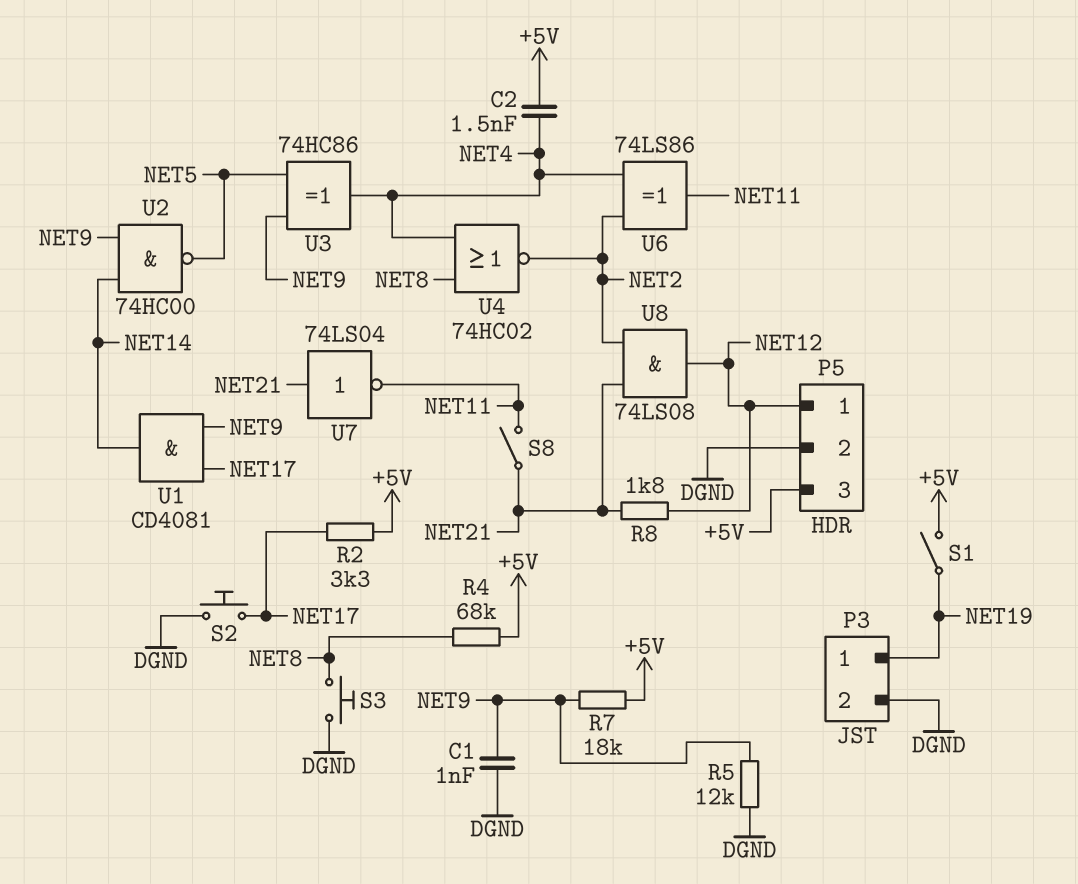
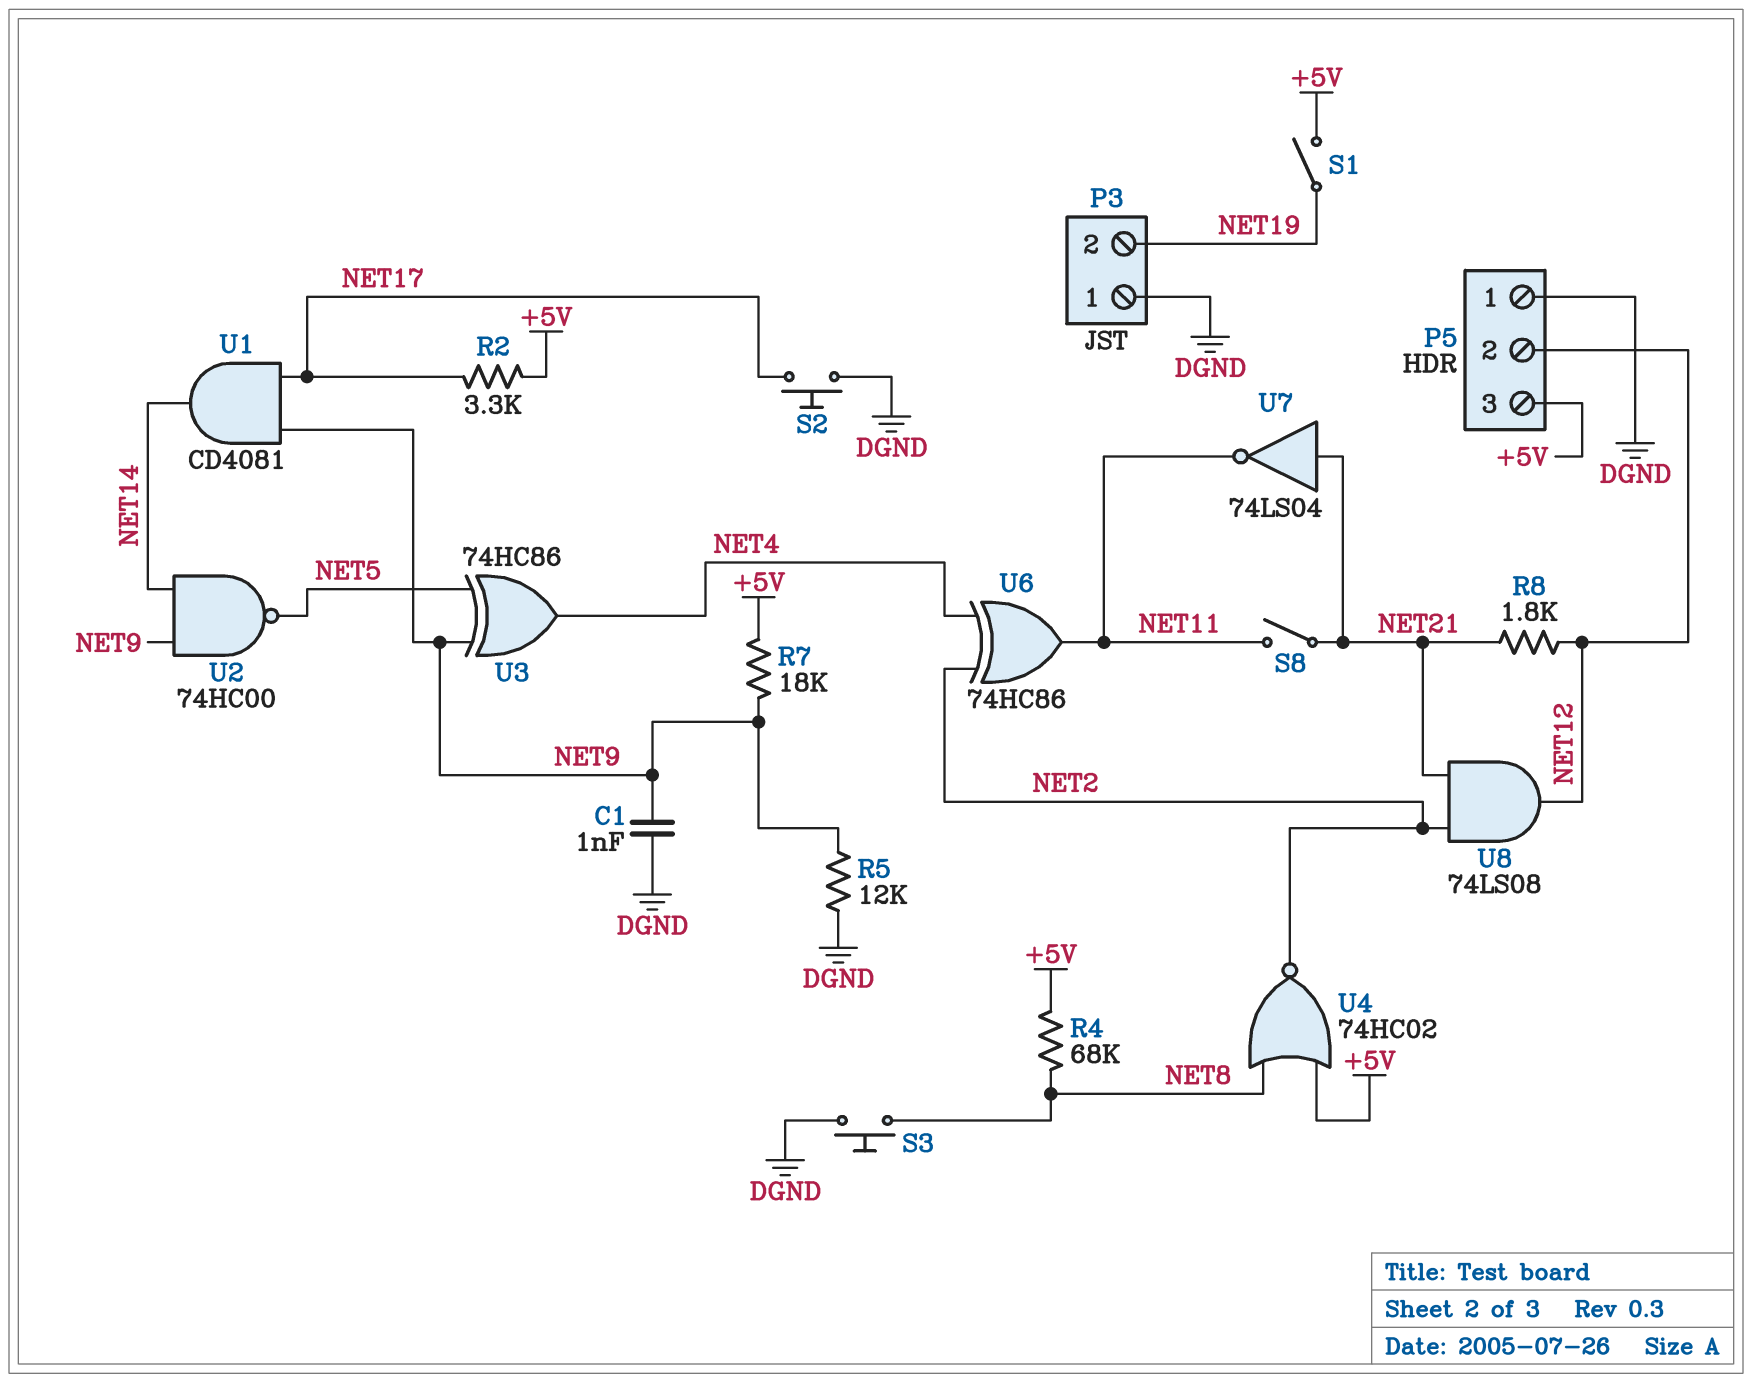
C2: 1.5nF (+5V, NET4) -> none
P3 pin 1: NET19 -> DGND
P3 pin 2: DGND -> NET19
P5 pin 1: NET12 -> DGND
P5 pin 2: DGND -> NET12
U4: NOR 74HC02 (in NET4, in NET8, out NET2) -> NOR 74HC02 (in +5V, in NET8, out NET2)
U6: XOR 74LS86 (in NET2, in NET4, out NET11) -> XOR 74HC86 (in NET2, in NET4, out NET11)

